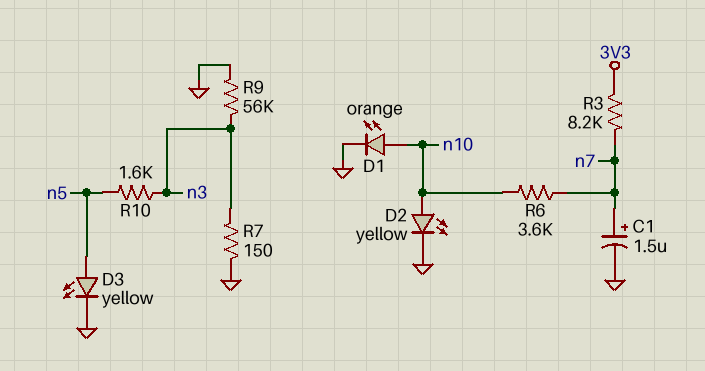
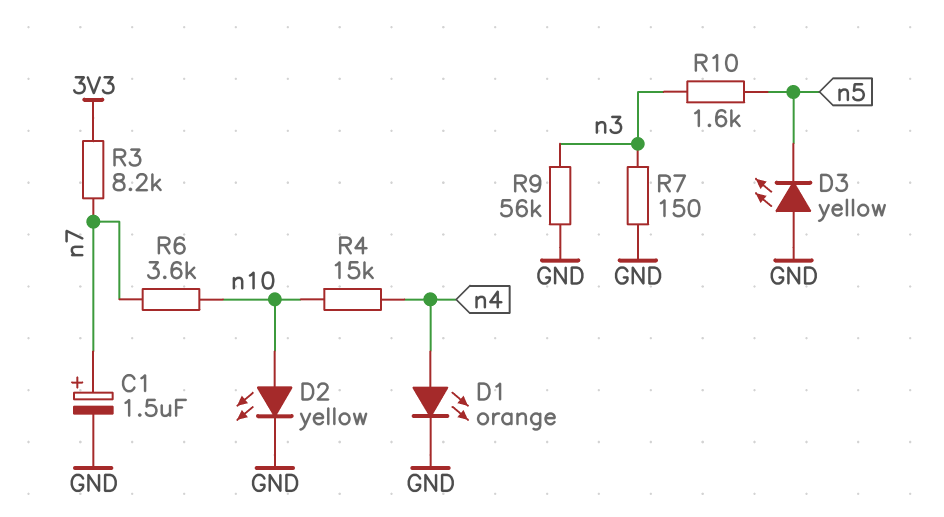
D1: LED orange (A n10, K GND) -> LED orange (A n4, K GND)
D3: LED yellow (A n5, K GND) -> LED yellow (A GND, K n5)
R4: none -> 15k (n4, n10)

